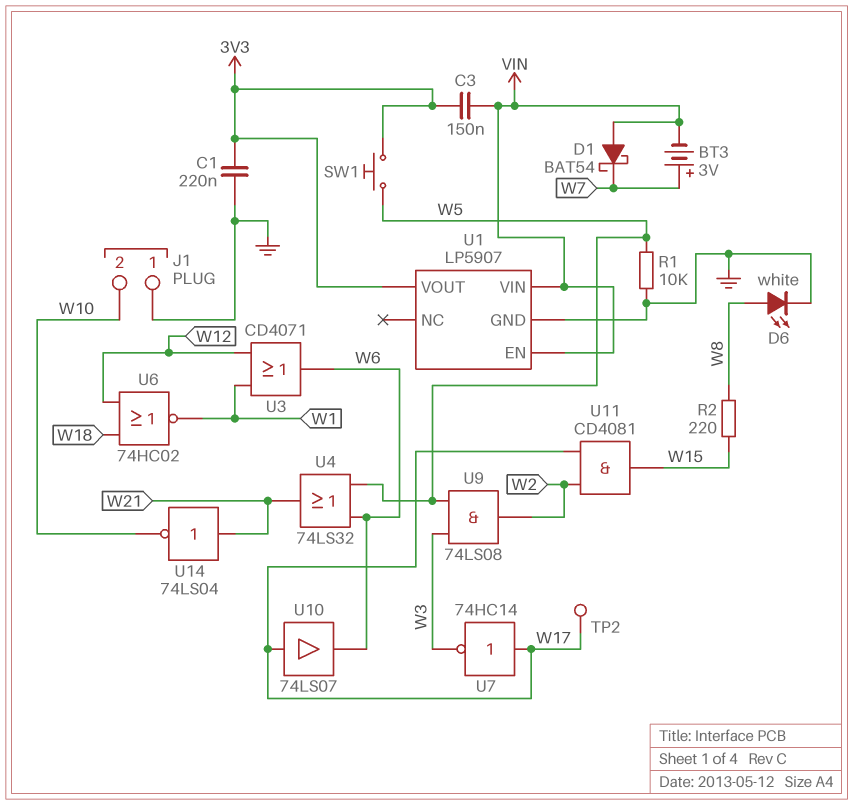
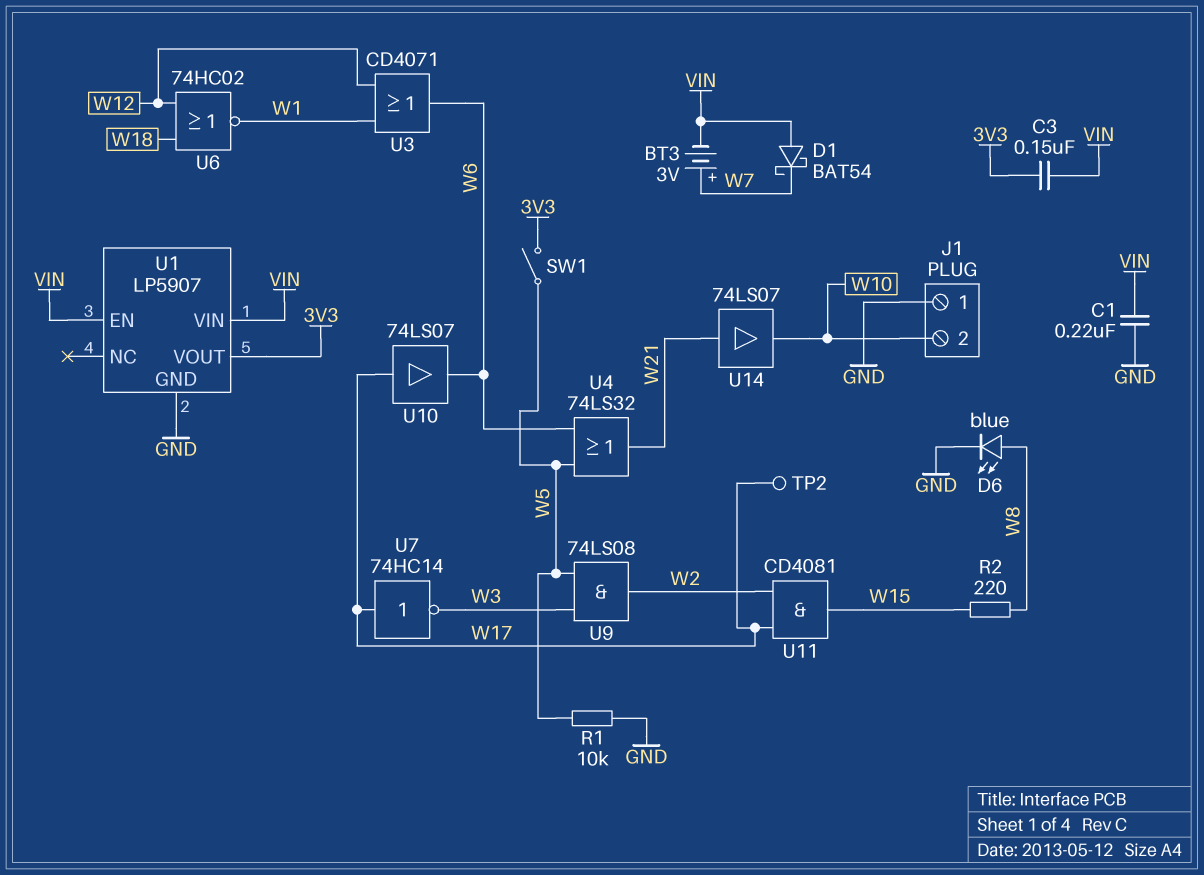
C1: 220nF (3V3, GND) -> 220nF (GND, VIN)
D6: LED white (A W8, K GND) -> LED blue (A W8, K GND)
SW1: button (3V3, W5) -> switch (3V3, W5)
U14: NOT 74LS04 (in W21, out W10) -> buffer 74LS07 (in W21, out W10)

